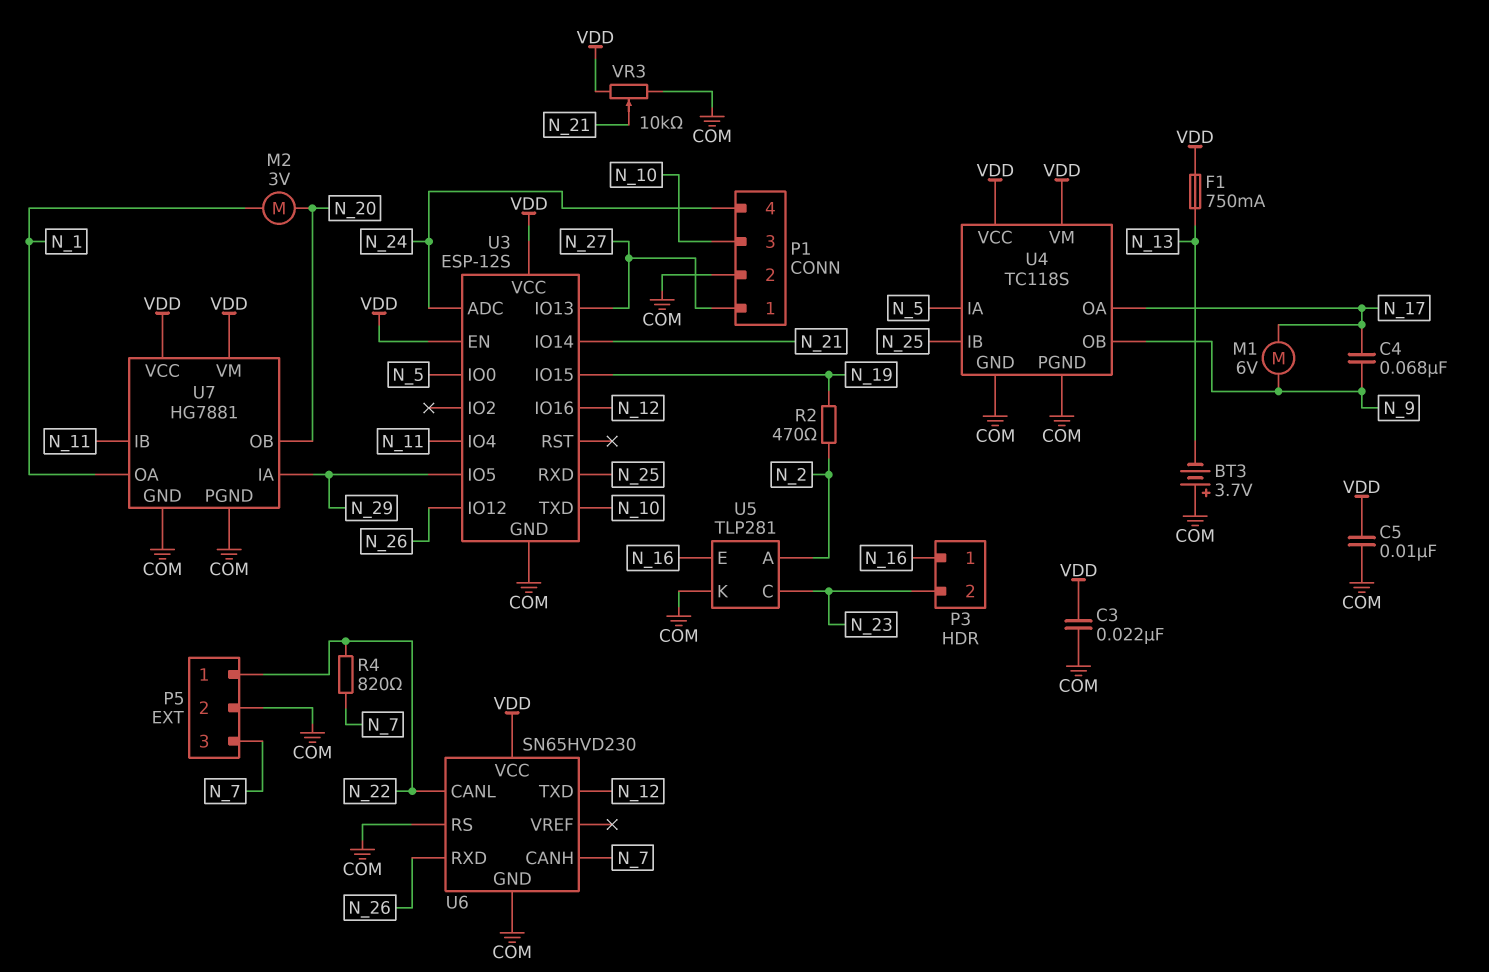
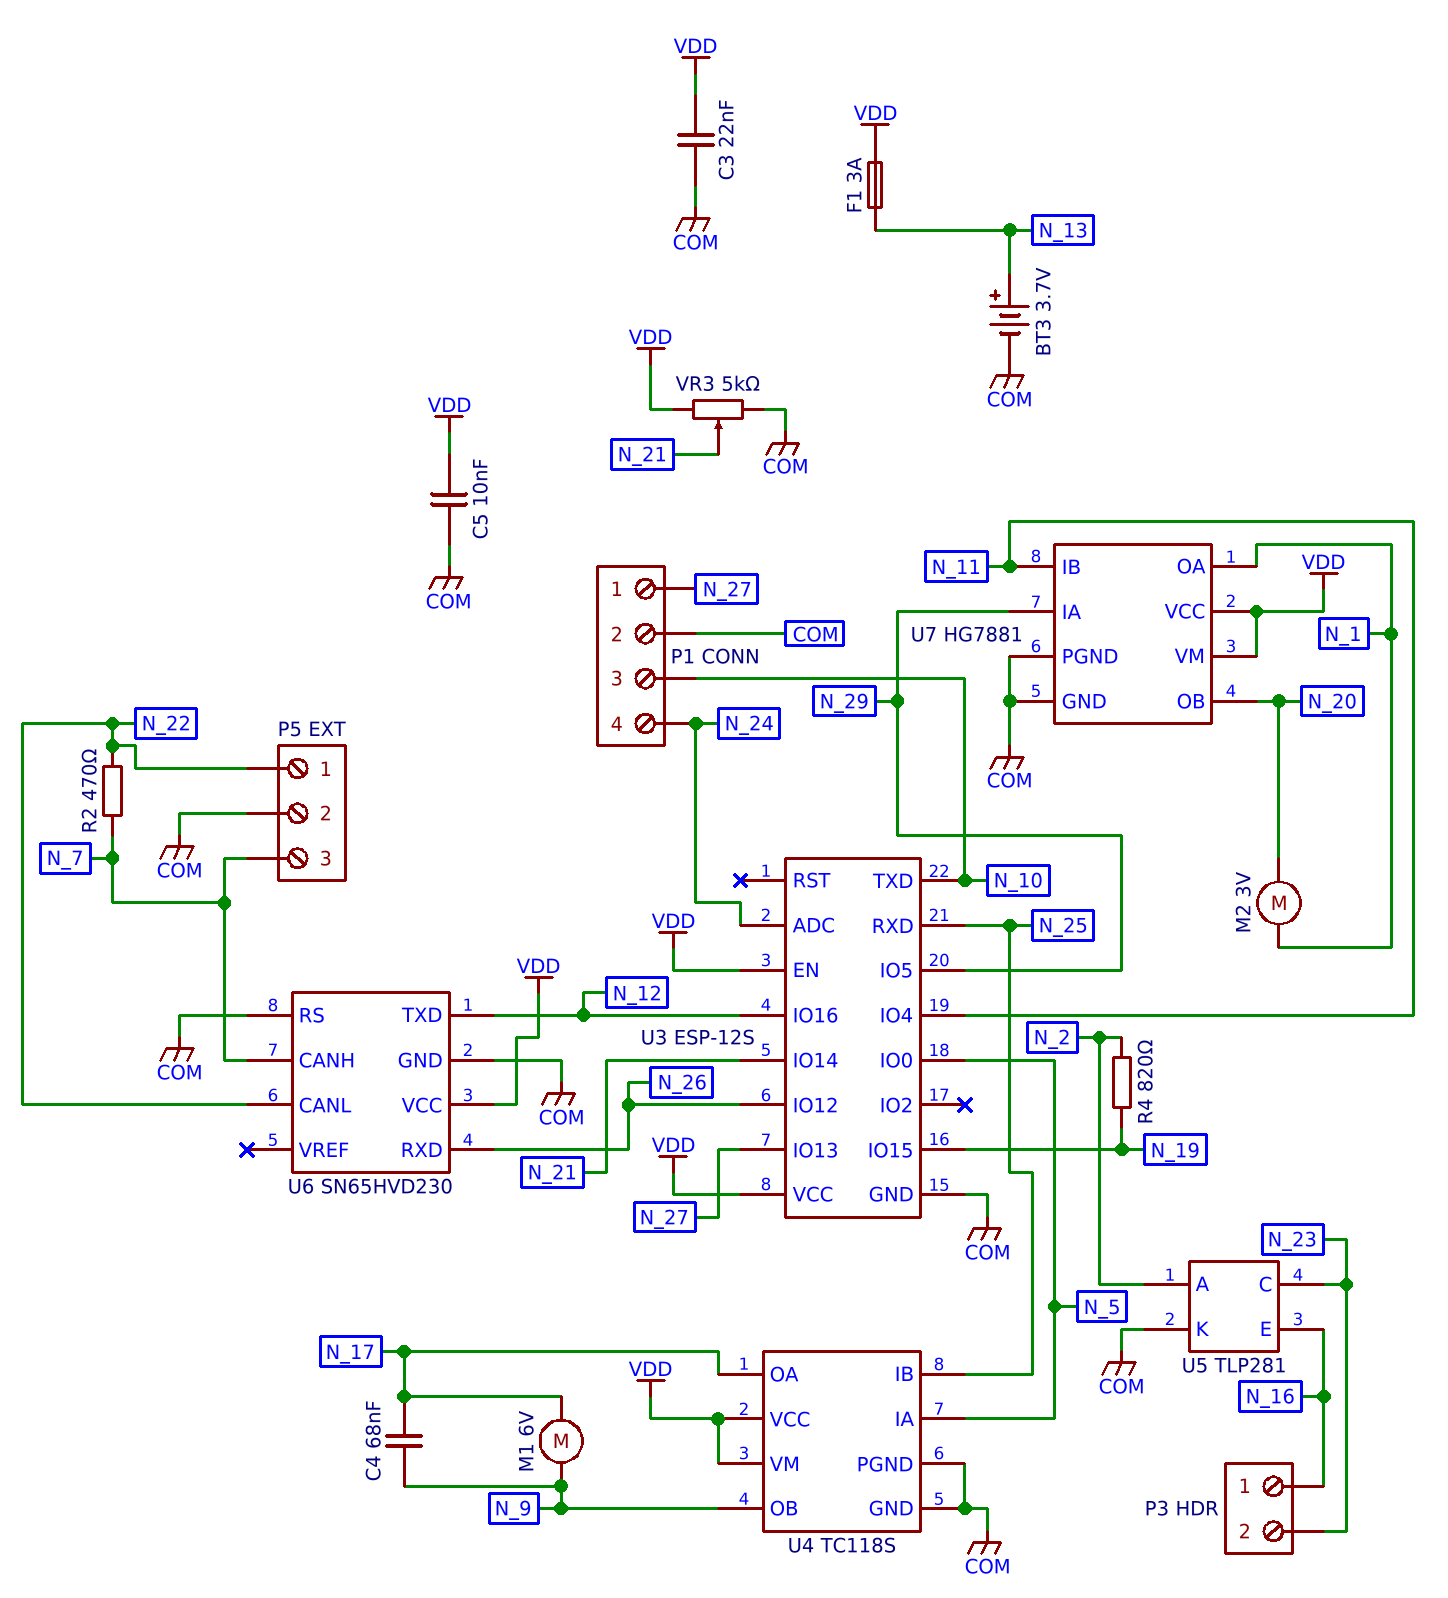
BT3: 3.7V (plus COM, minus N_13) -> 3.7V (plus N_13, minus COM)
F1: 750mA (N_13, VDD) -> 3A (N_13, VDD)
R2: 470 (N_2, N_19) -> 470 (N_7, N_22)
R4: 820 (N_7, N_22) -> 820 (N_2, N_19)
VR3: 10k (COM, VDD, wiper N_21) -> 5k (COM, VDD, wiper N_21)

